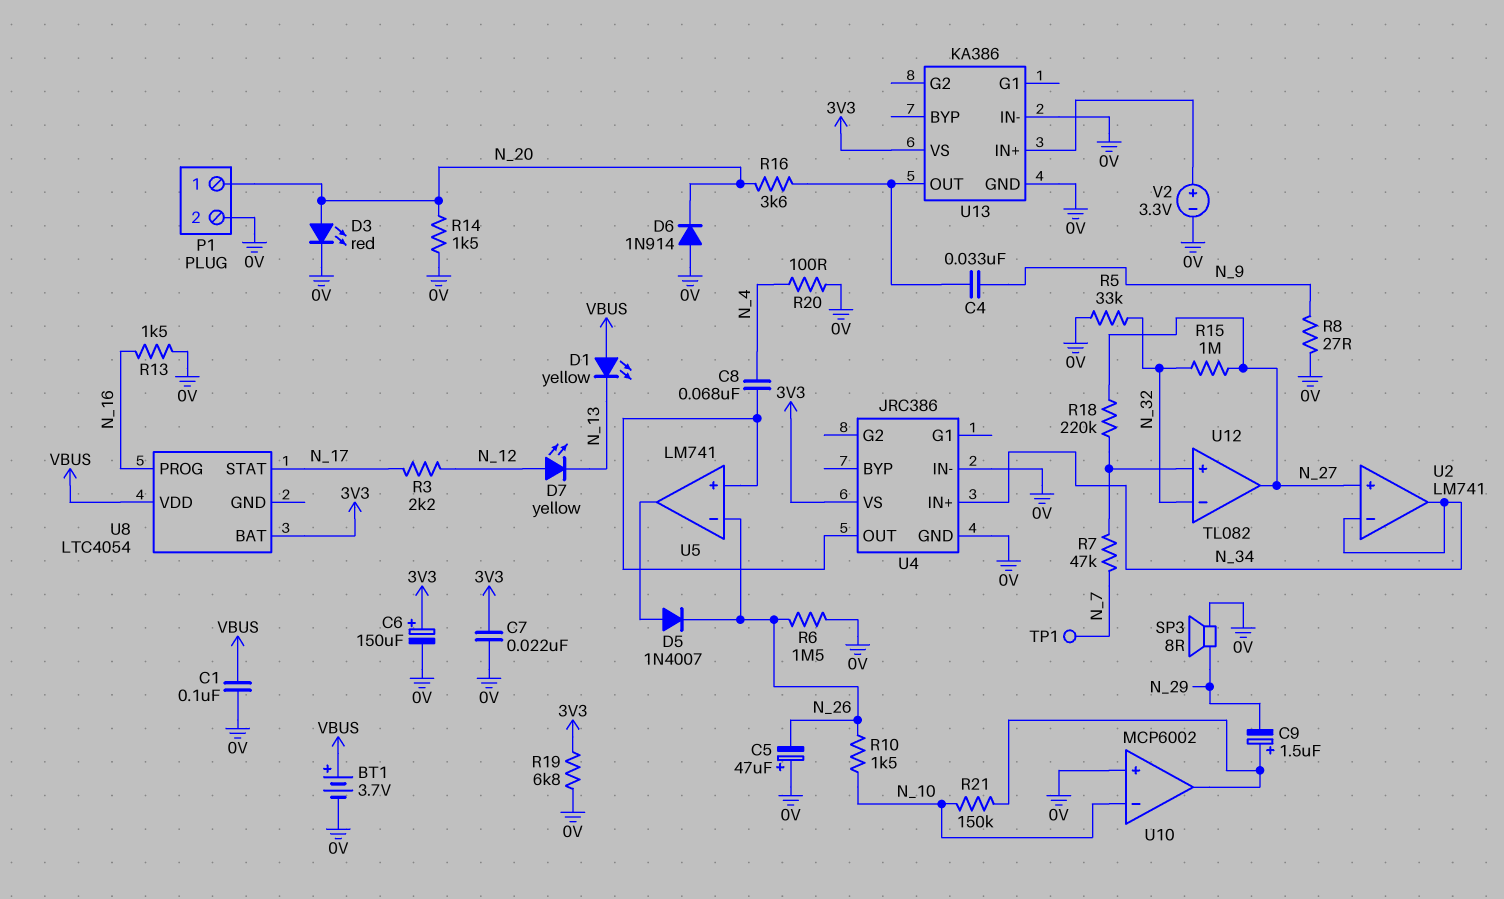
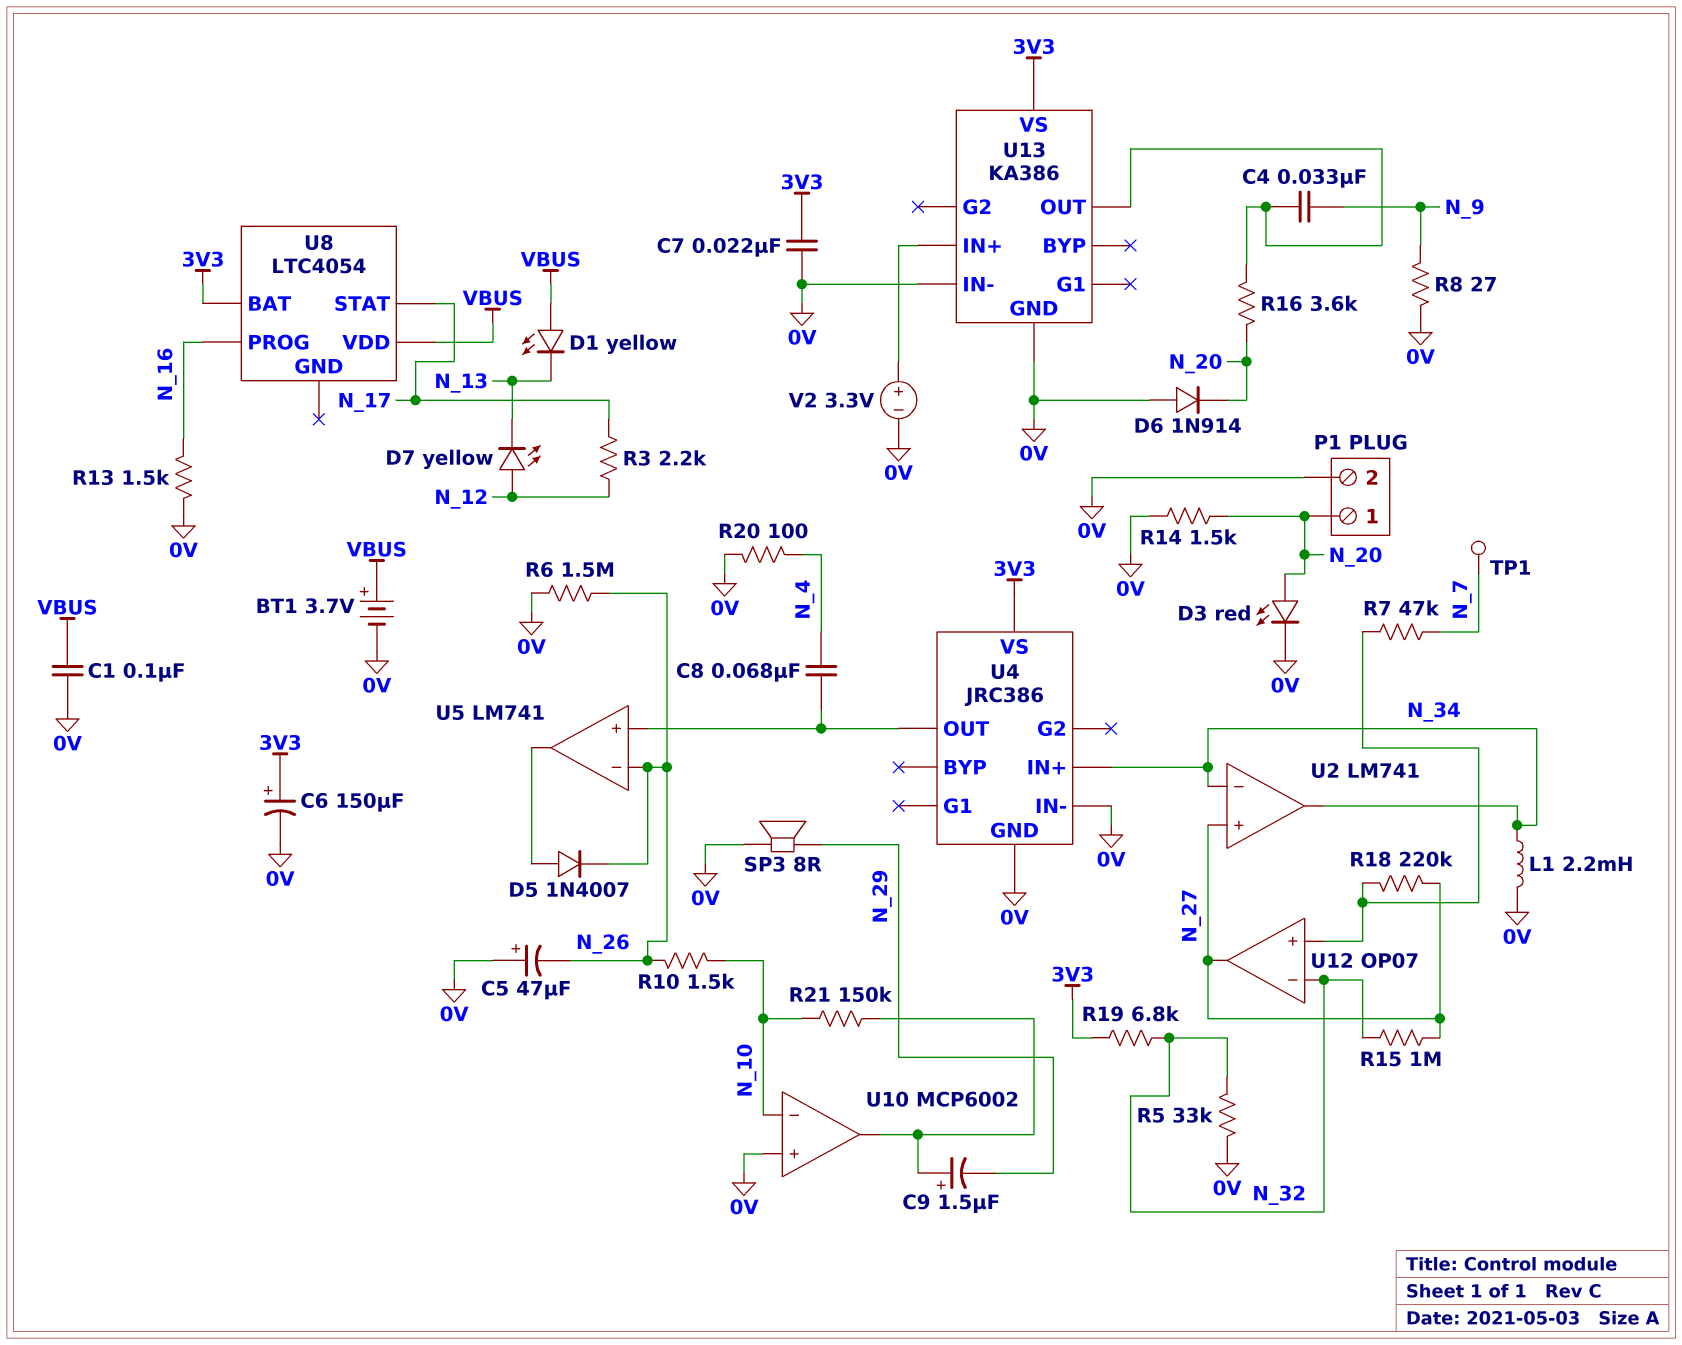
L1: none -> 2.2mH (0V, N_34)
R19: 6.8k (0V, 3V3) -> 6.8k (3V3, N_32)
U12: TL082 -> OP07

